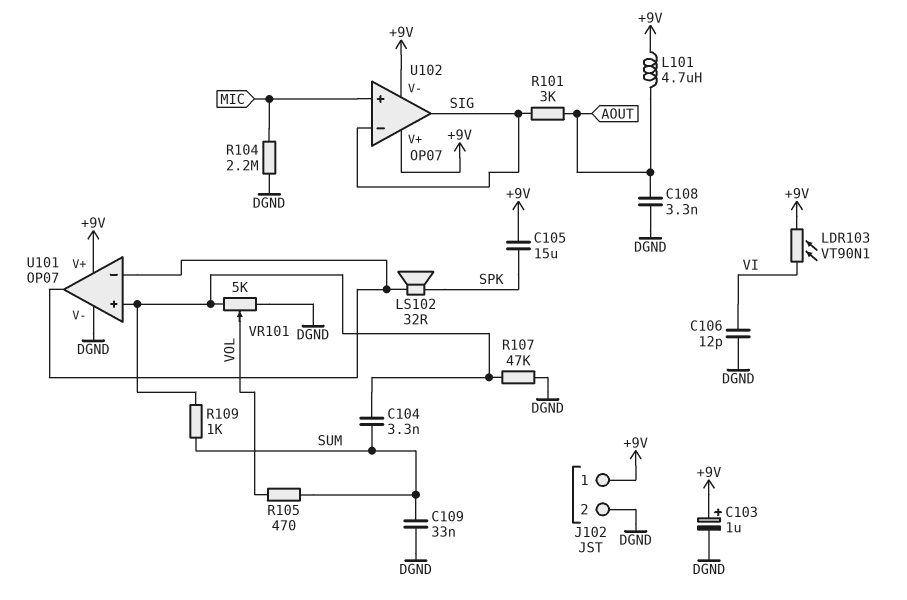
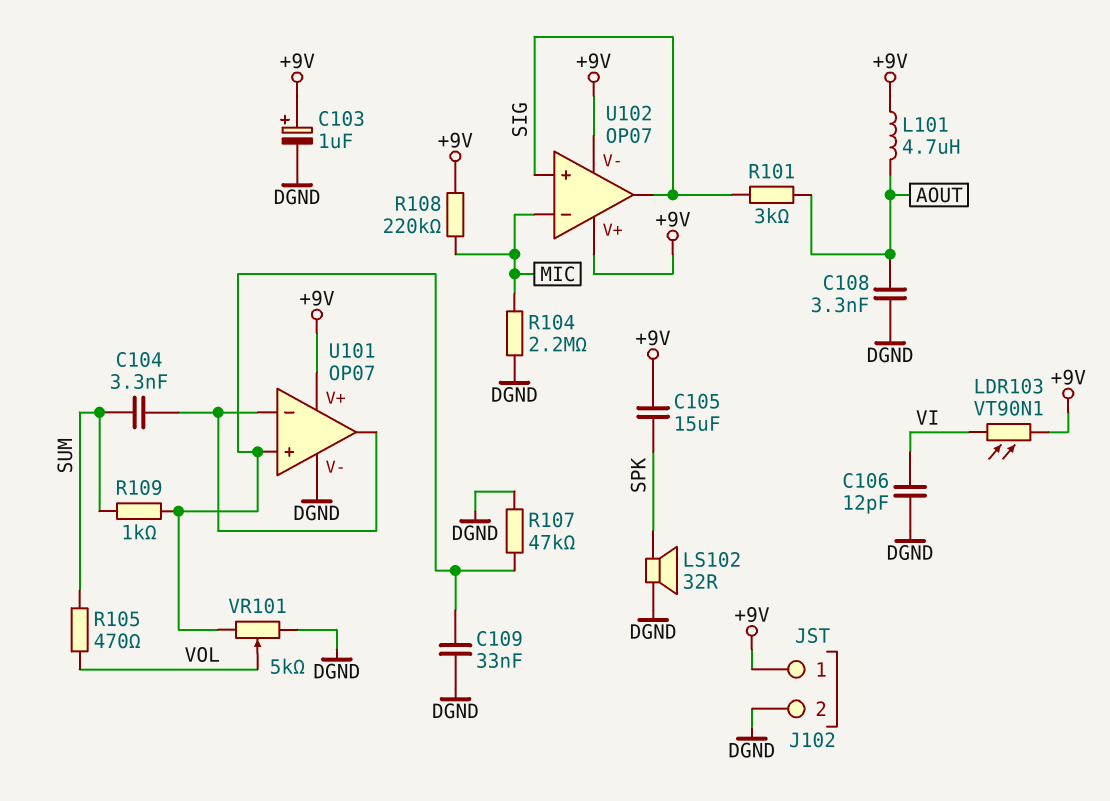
C104: 3.3nF (SUM, U101/in+) -> 3.3nF (SUM, U101/in-)
C109: 33nF (DGND, SUM) -> 33nF (DGND, U101/in+)
LS102: speaker 32R (SPK, U101/in-) -> speaker 32R (DGND, SPK)
R108: none -> 220k (+9V, MIC)
U102 pin in+: MIC -> SIG
U102 pin in-: SIG -> MIC

